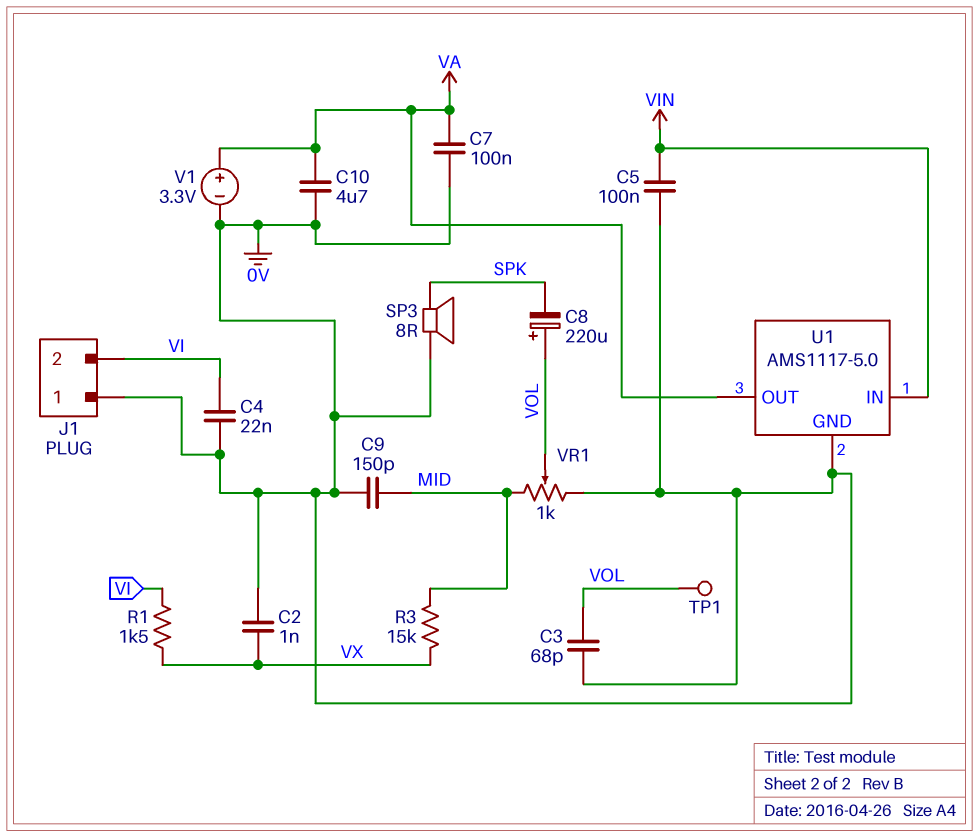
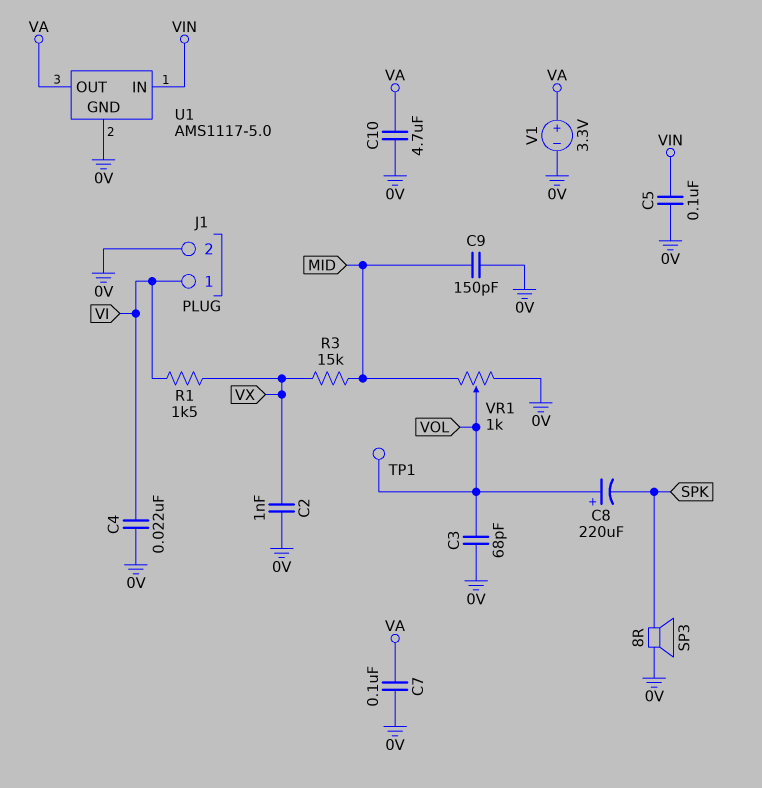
J1 pin 1: 0V -> VI
J1 pin 2: VI -> 0V

